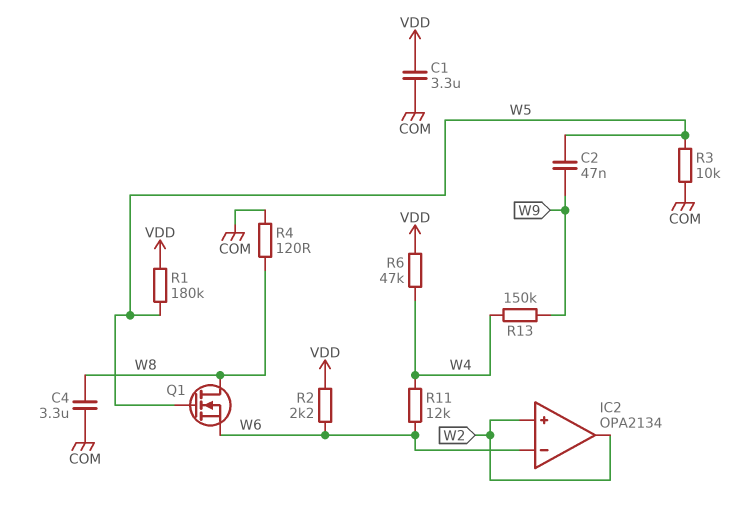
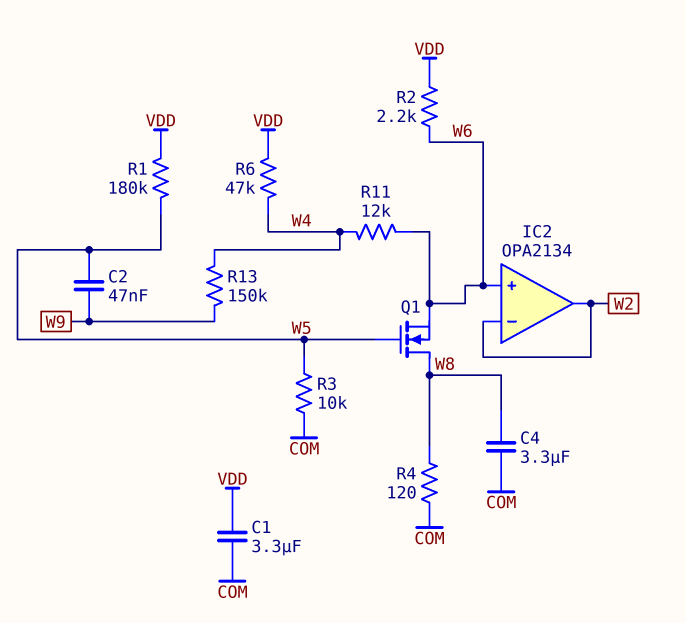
IC2 pin in+: W2 -> W6
IC2 pin in-: W6 -> W2

